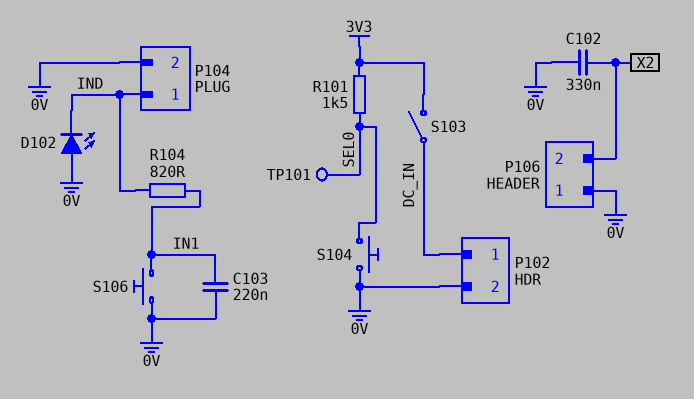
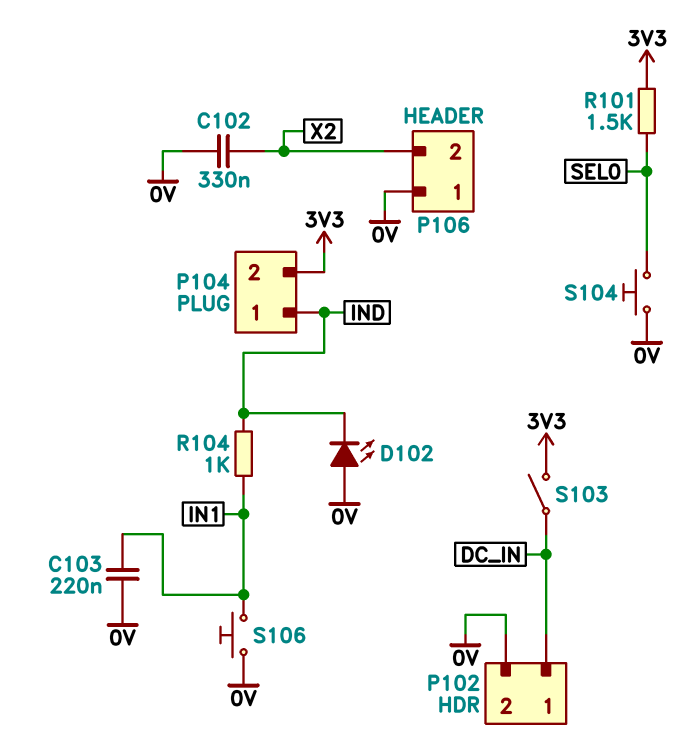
P104 pin 2: 0V -> 3V3
R104: 820 (IN1, IND) -> 1k (IN1, IND)
TP101: test point (SEL0) -> none

